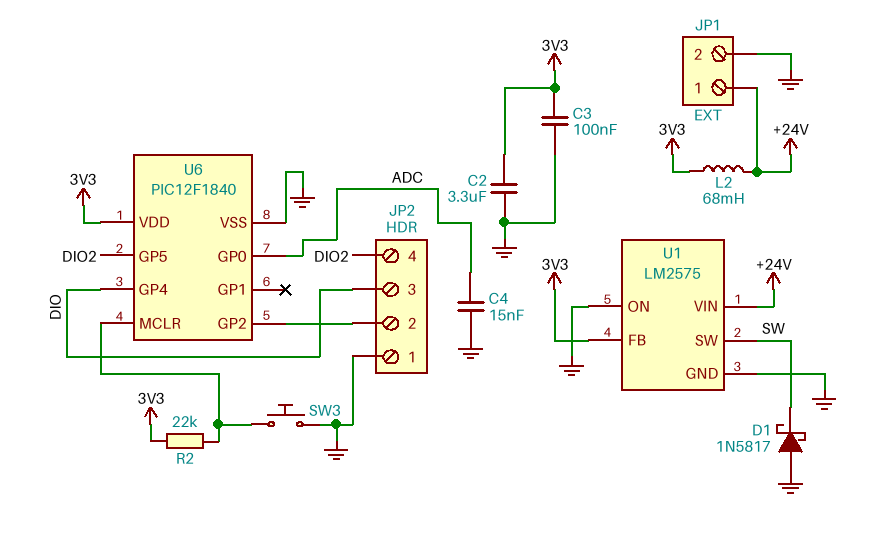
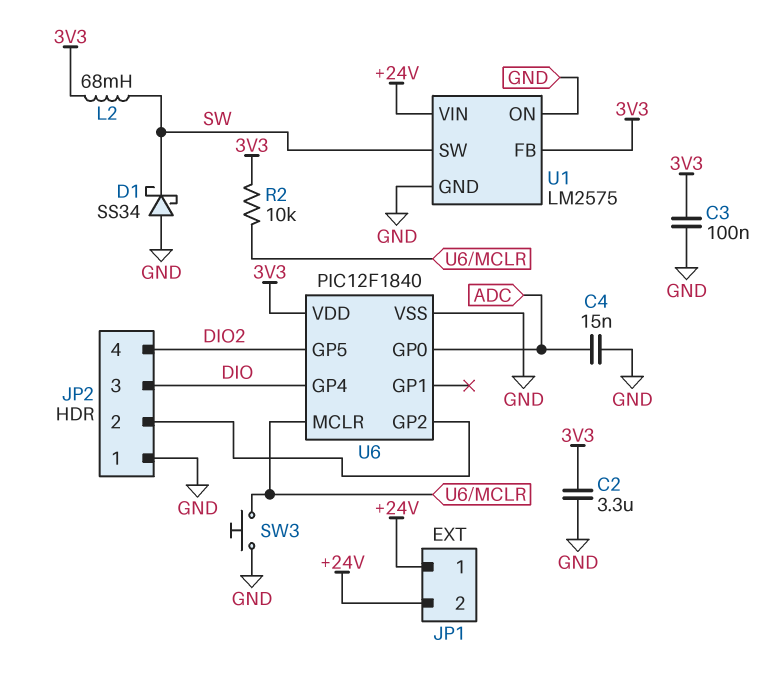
D1: schottky 1N5817 (A GND, K SW) -> schottky SS34 (A GND, K SW)
JP1 pin 2: GND -> +24V
L2: 68mH (+24V, 3V3) -> 68mH (3V3, SW)
R2: 22k (3V3, U6/MCLR) -> 10k (3V3, U6/MCLR)

